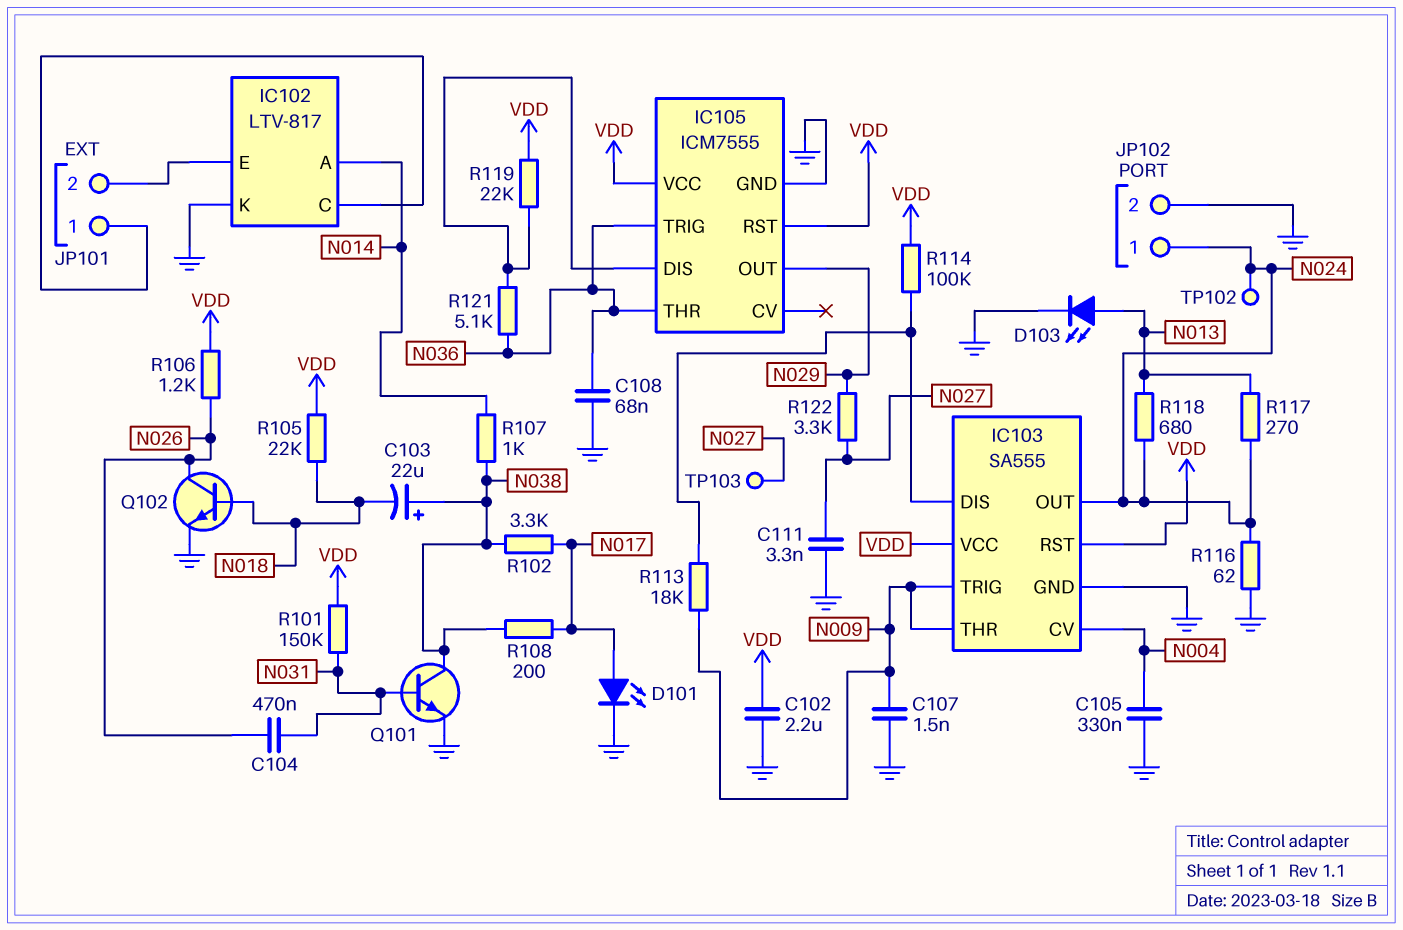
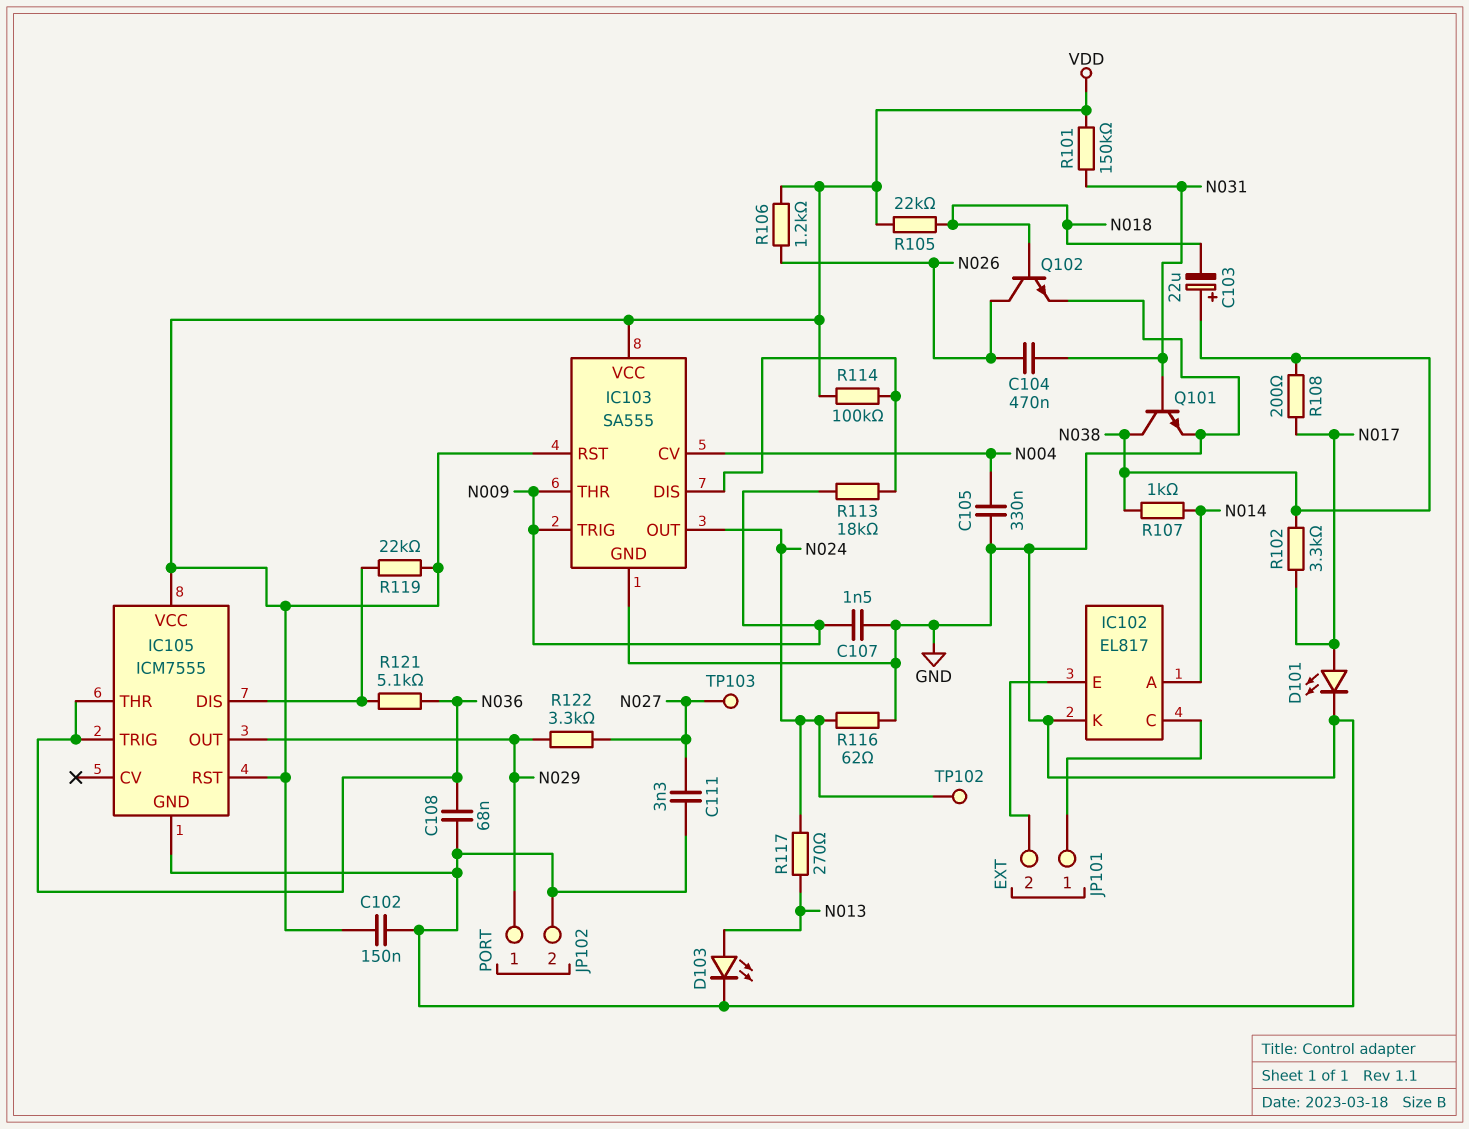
C102: 2.2uF (GND, VDD) -> 150nF (GND, VDD)
IC102: LTV-817 -> EL817
JP102 pin 1: N024 -> N029
R118: 680 (N013, N024) -> none

